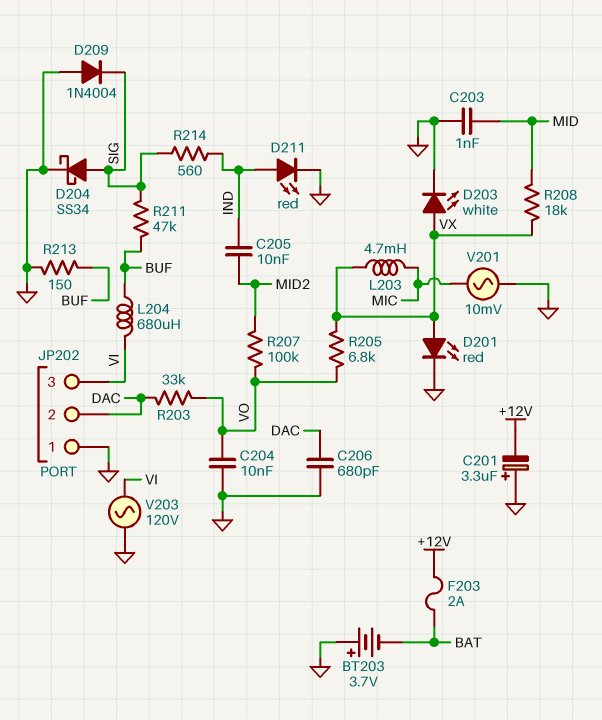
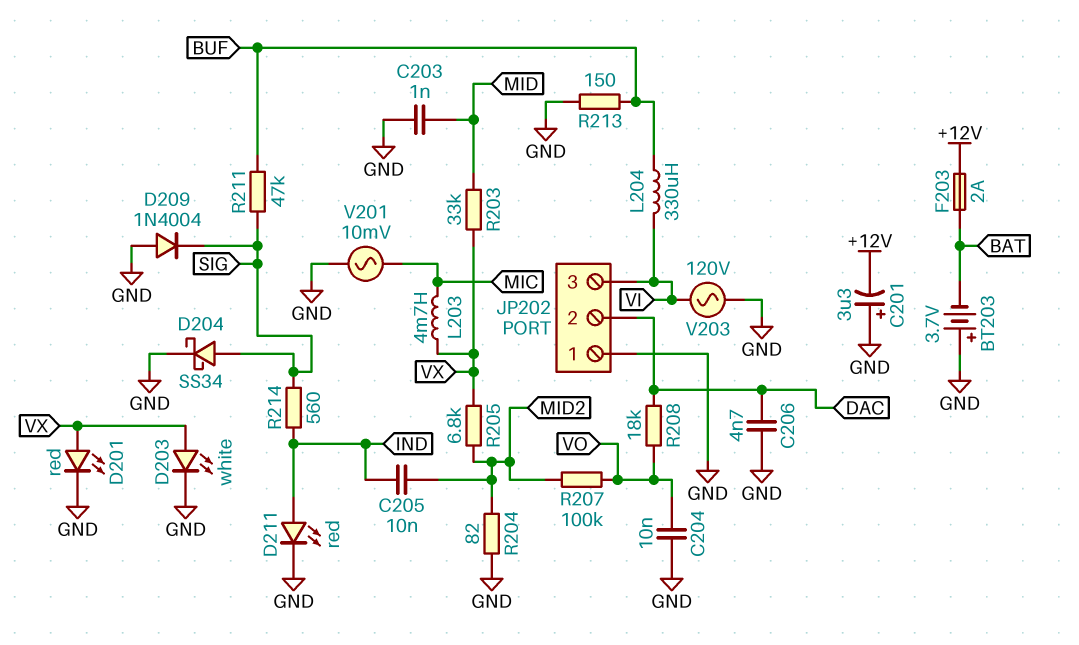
C206: 680pF (DAC, GND) -> 4.7nF (DAC, GND)
L204: 680uH (BUF, VI) -> 330uH (BUF, VI)
R203: 33k (DAC, VO) -> 33k (MID, VX)
R204: none -> 82 (GND, MID2)
R205: 6.8k (VO, VX) -> 6.8k (MID2, VX)
R208: 18k (MID, VX) -> 18k (DAC, VO)

